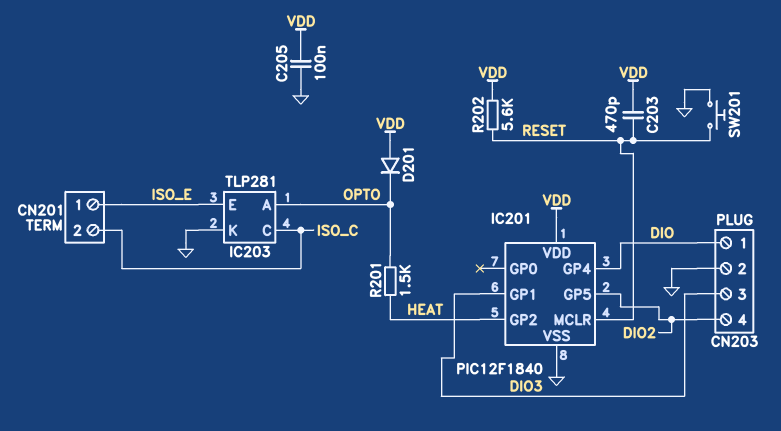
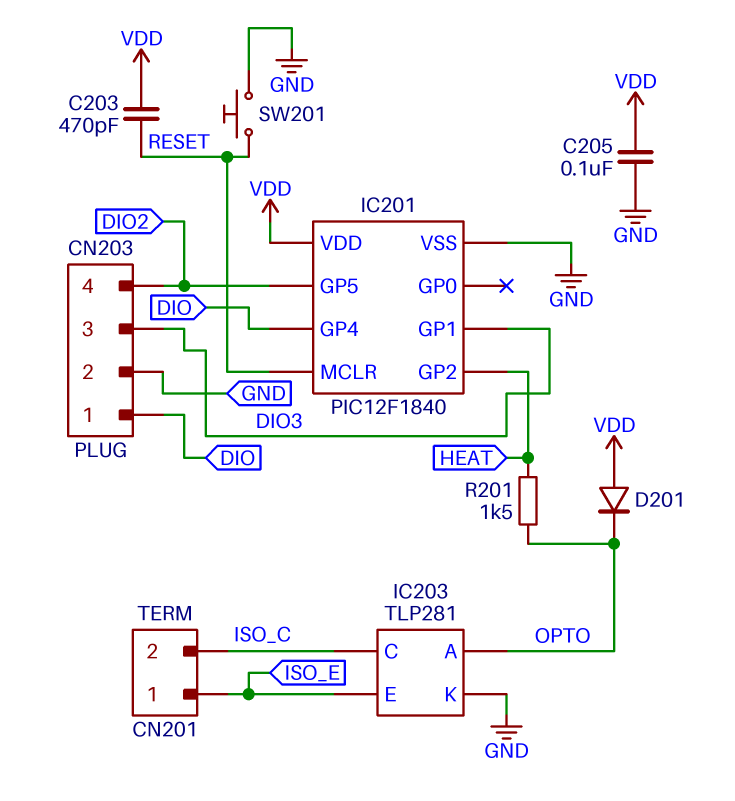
R202: 5.6k (RESET, VDD) -> none

